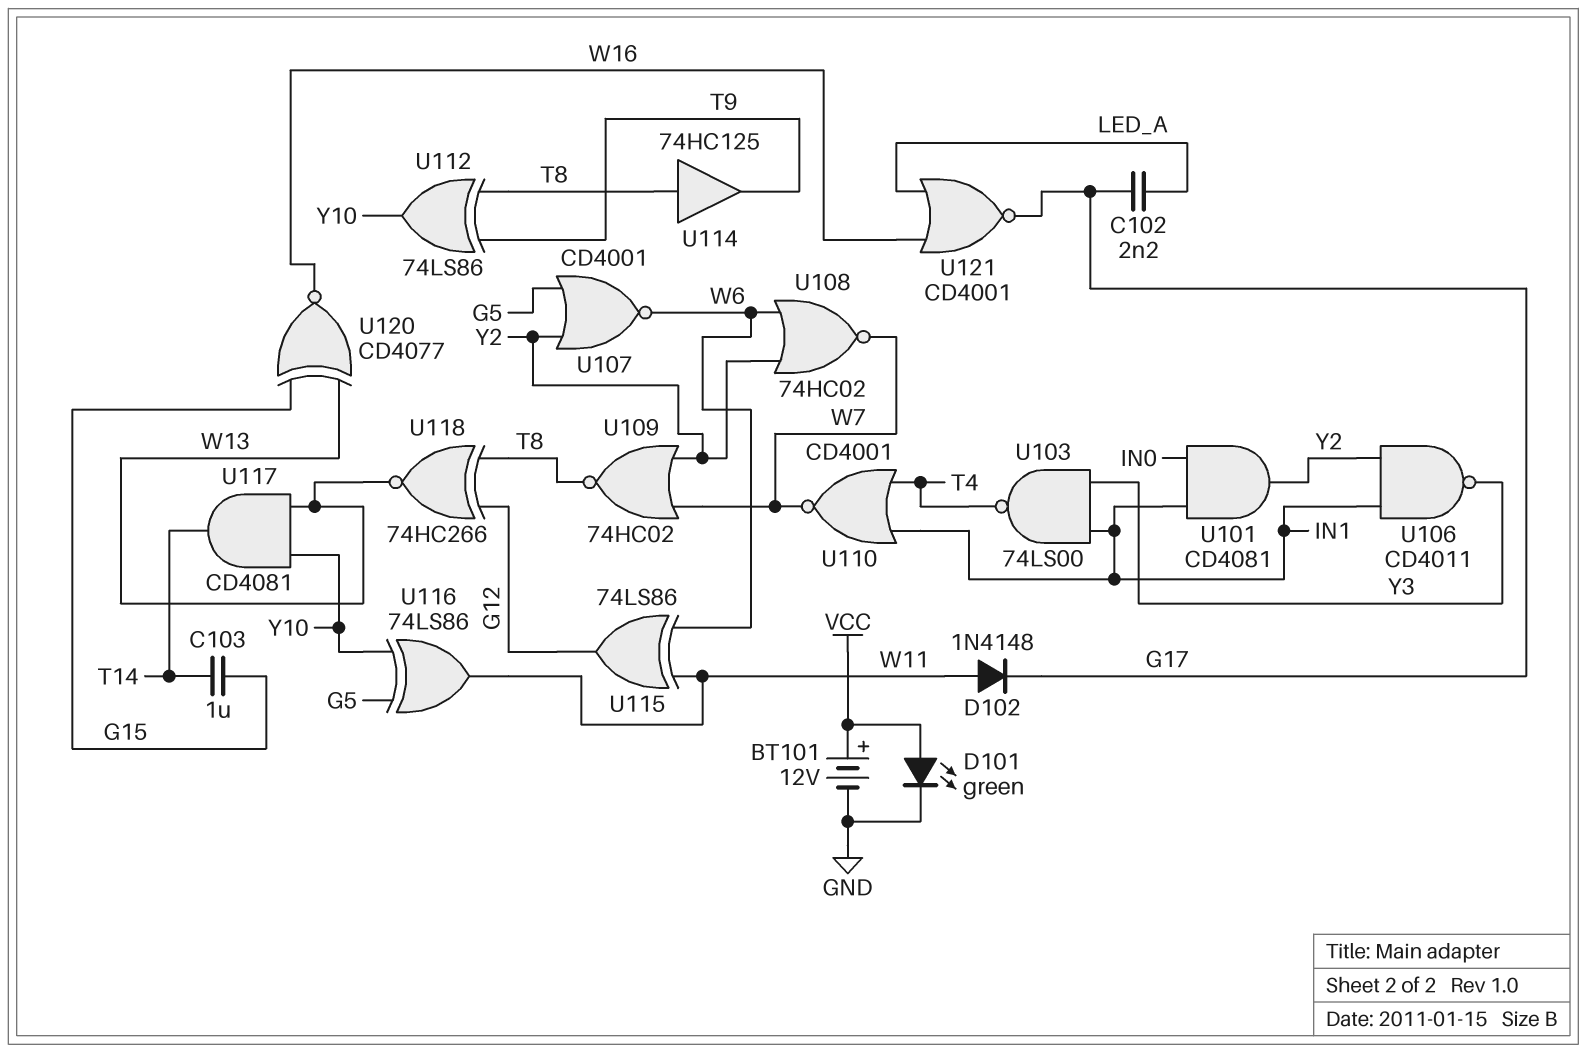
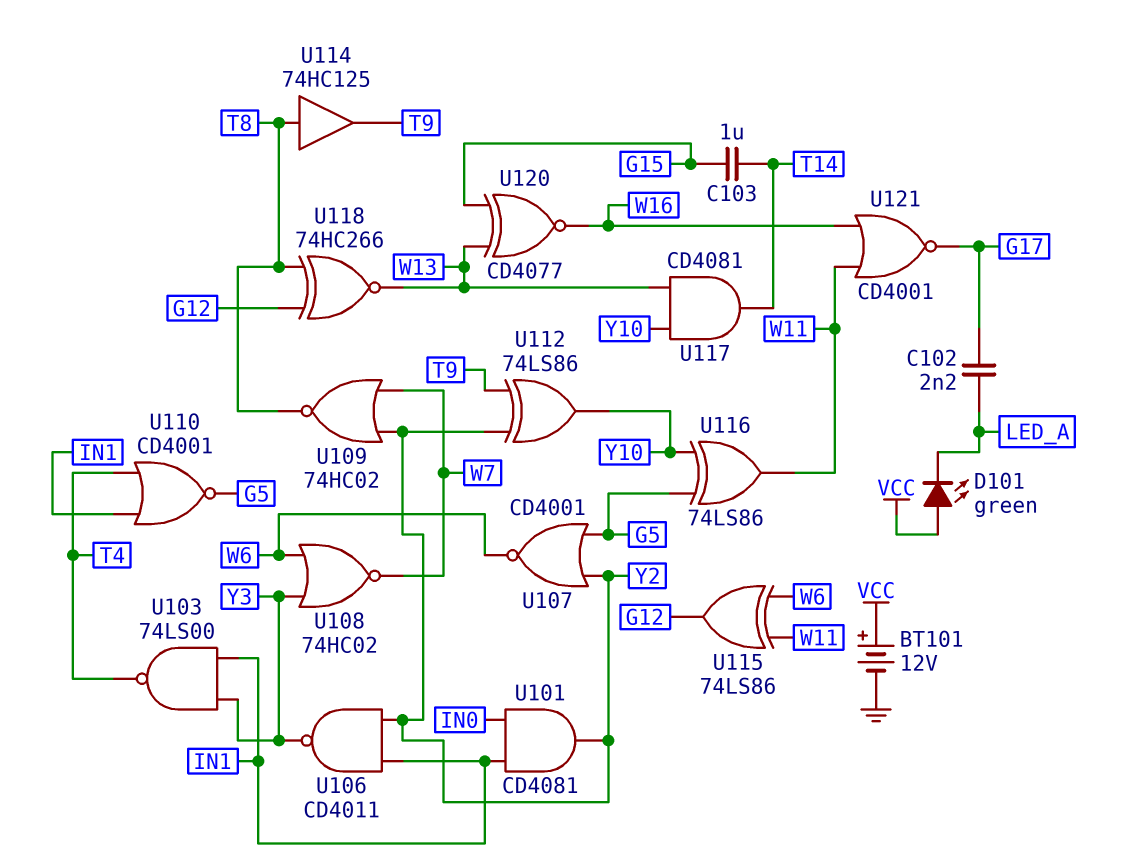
D101: LED green (A VCC, K GND) -> LED green (A VCC, K LED_A)
D102: diode 1N4148 (A W11, K G17) -> none
U108: NOR 74HC02 (in W6, in Y2, out W7) -> NOR 74HC02 (in W6, in Y3, out W7)
U110: NOR CD4001 (in IN1, in T4, out W7) -> NOR CD4001 (in IN1, in T4, out G5)
U112: XOR 74LS86 (in T8, in T9, out Y10) -> XOR 74LS86 (in T9, in Y2, out Y10)
U121: NOR CD4001 (in LED_A, in W16, out G17) -> NOR CD4001 (in W11, in W16, out G17)

